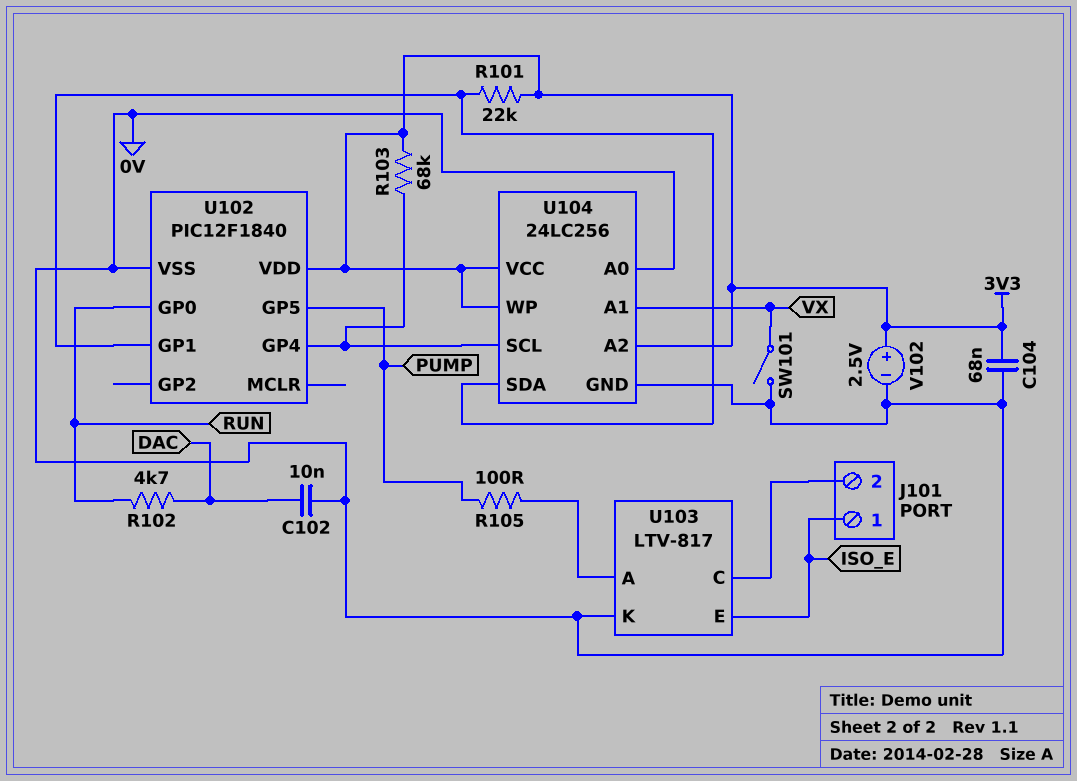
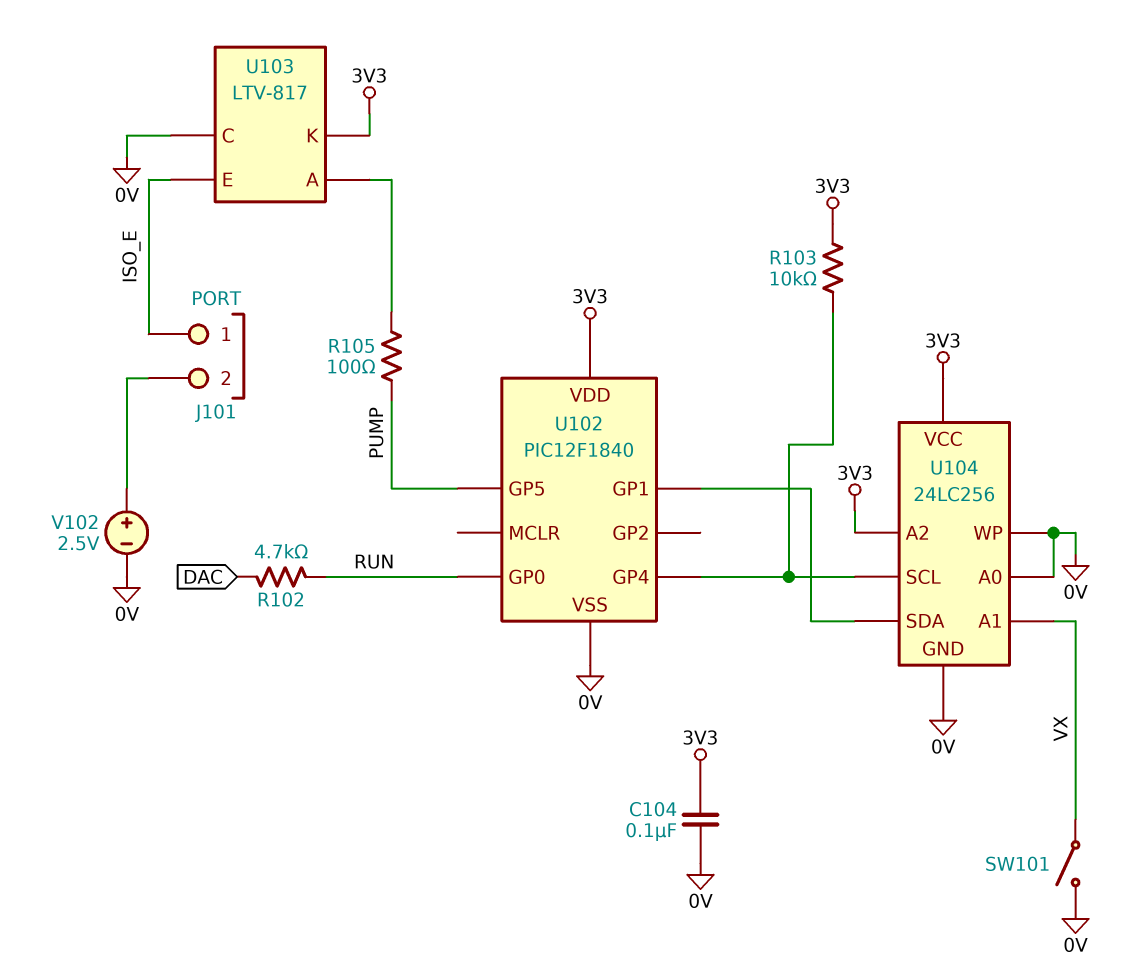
C102: 10nF (0V, DAC) -> none
C104: 68nF (0V, 3V3) -> 100nF (0V, 3V3)
R101: 22k (3V3, U102/GP1) -> none
R103: 68k (3V3, U102/GP4) -> 10k (3V3, U102/GP4)
U103 pin C: J101/2 -> 0V
U103 pin K: 0V -> 3V3
U104 pin WP: 3V3 -> 0V
V102: 2.5V (plus 3V3, minus 0V) -> 2.5V (plus J101/2, minus 0V)

